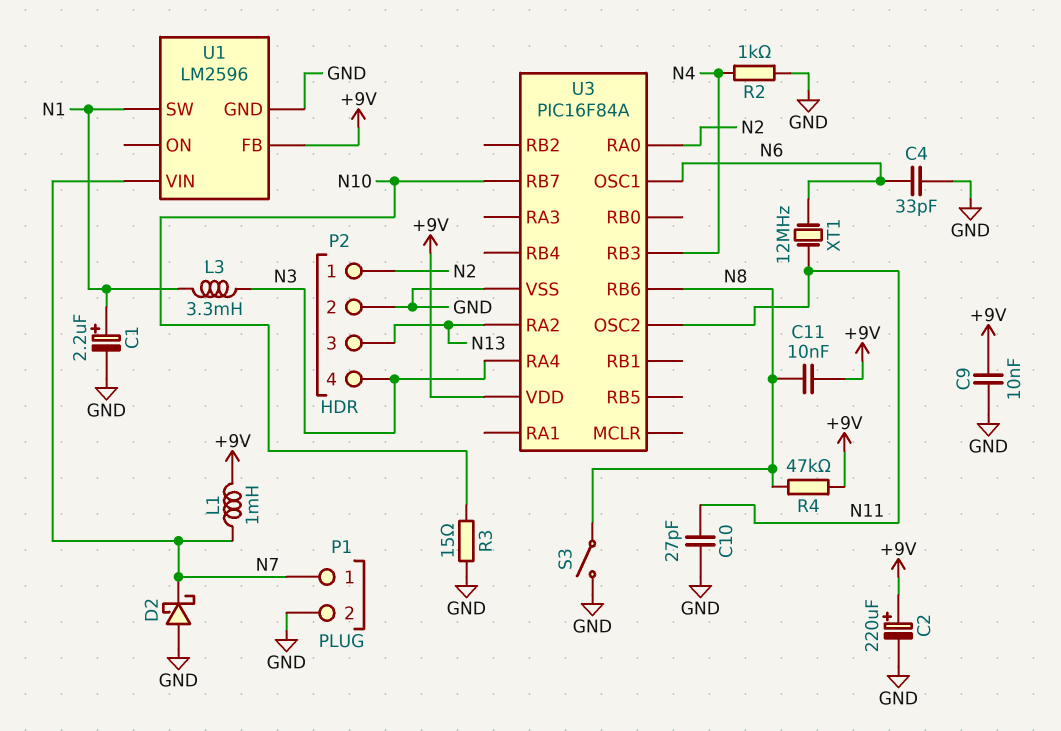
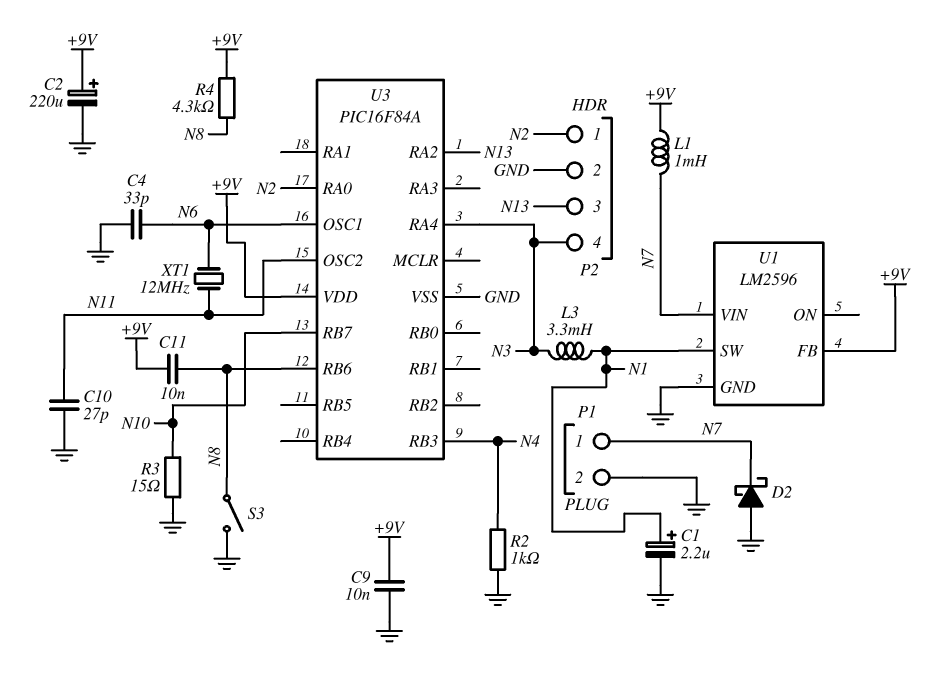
R4: 47k (+9V, N8) -> 4.3k (+9V, N8)

